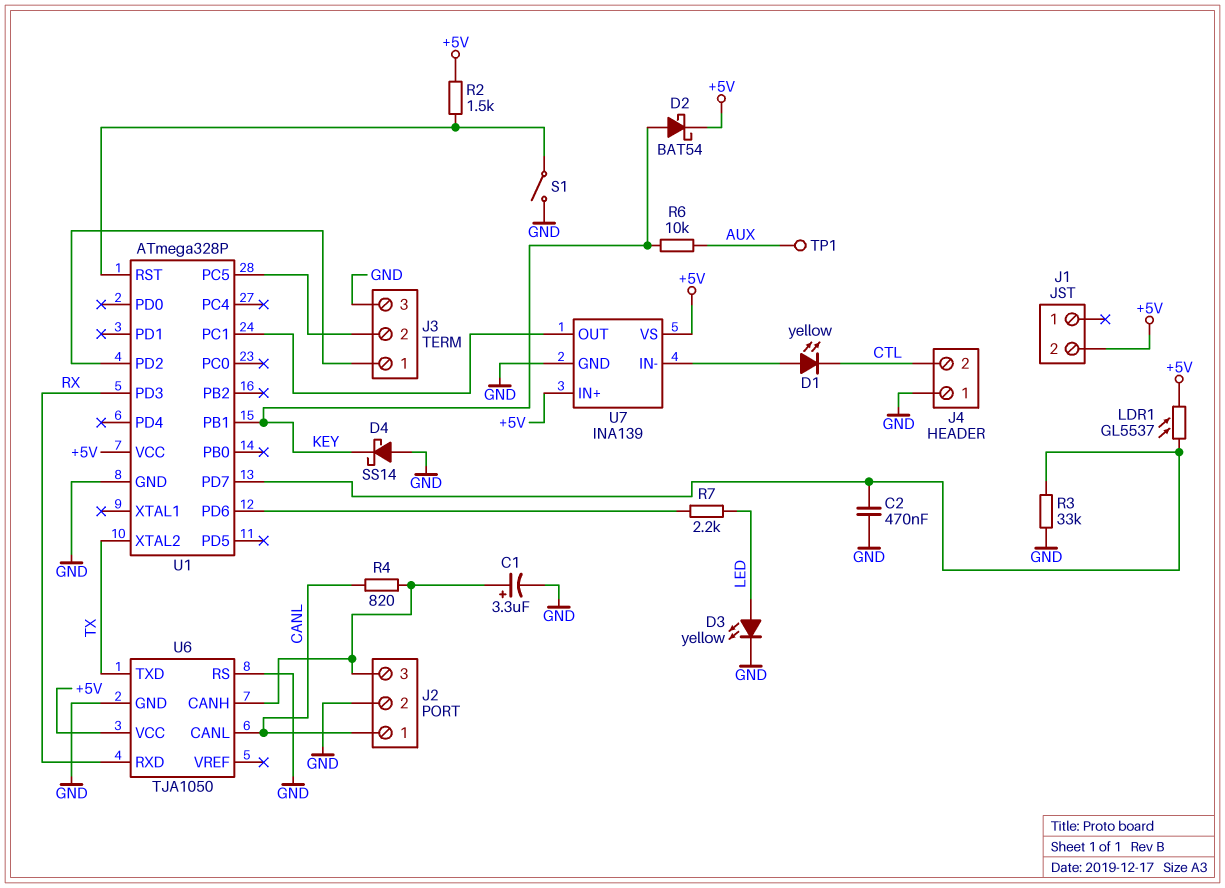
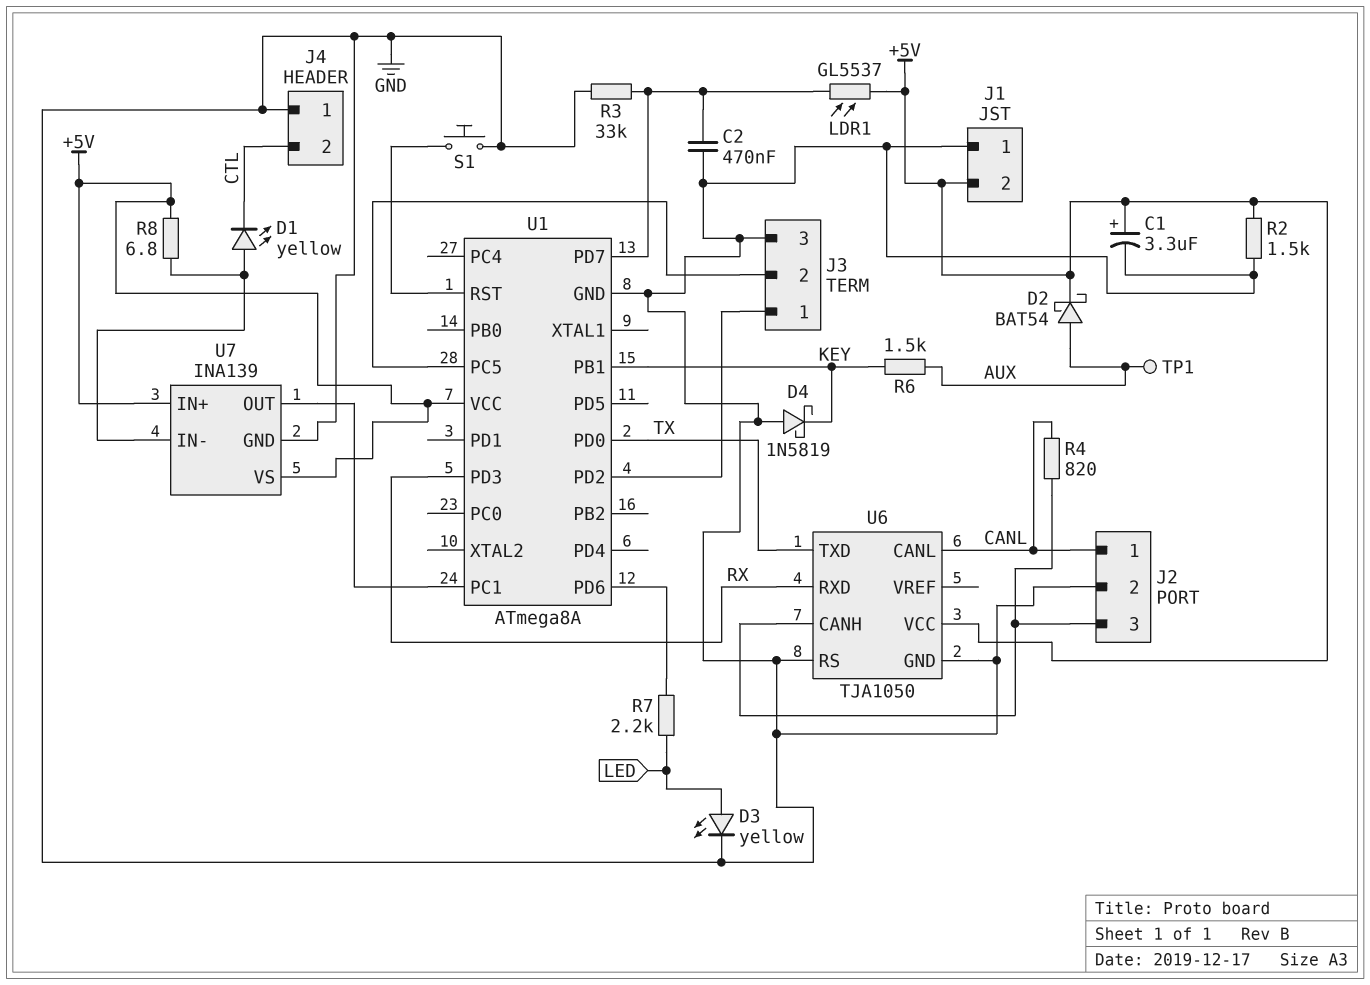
C1: 3.3uF (plus J2/3, minus GND) -> 3.3uF (plus +5V, minus GND)
D2: schottky BAT54 (A KEY, K +5V) -> schottky BAT54 (A AUX, K +5V)
D4: schottky SS14 (A GND, K KEY) -> schottky 1N5819 (A GND, K KEY)
J1 pin 1: none -> GND
R2: 1.5k (+5V, U1/RST) -> 1.5k (+5V, GND)
R6: 10k (AUX, KEY) -> 1.5k (AUX, KEY)
R8: none -> 6.8 (+5V, U7/IN-)
S1: switch (GND, U1/RST) -> button (GND, U1/RST)
U1: ATmega328P -> ATmega8A
U1 pin PD0: none -> TX
U1 pin XTAL2: TX -> none

